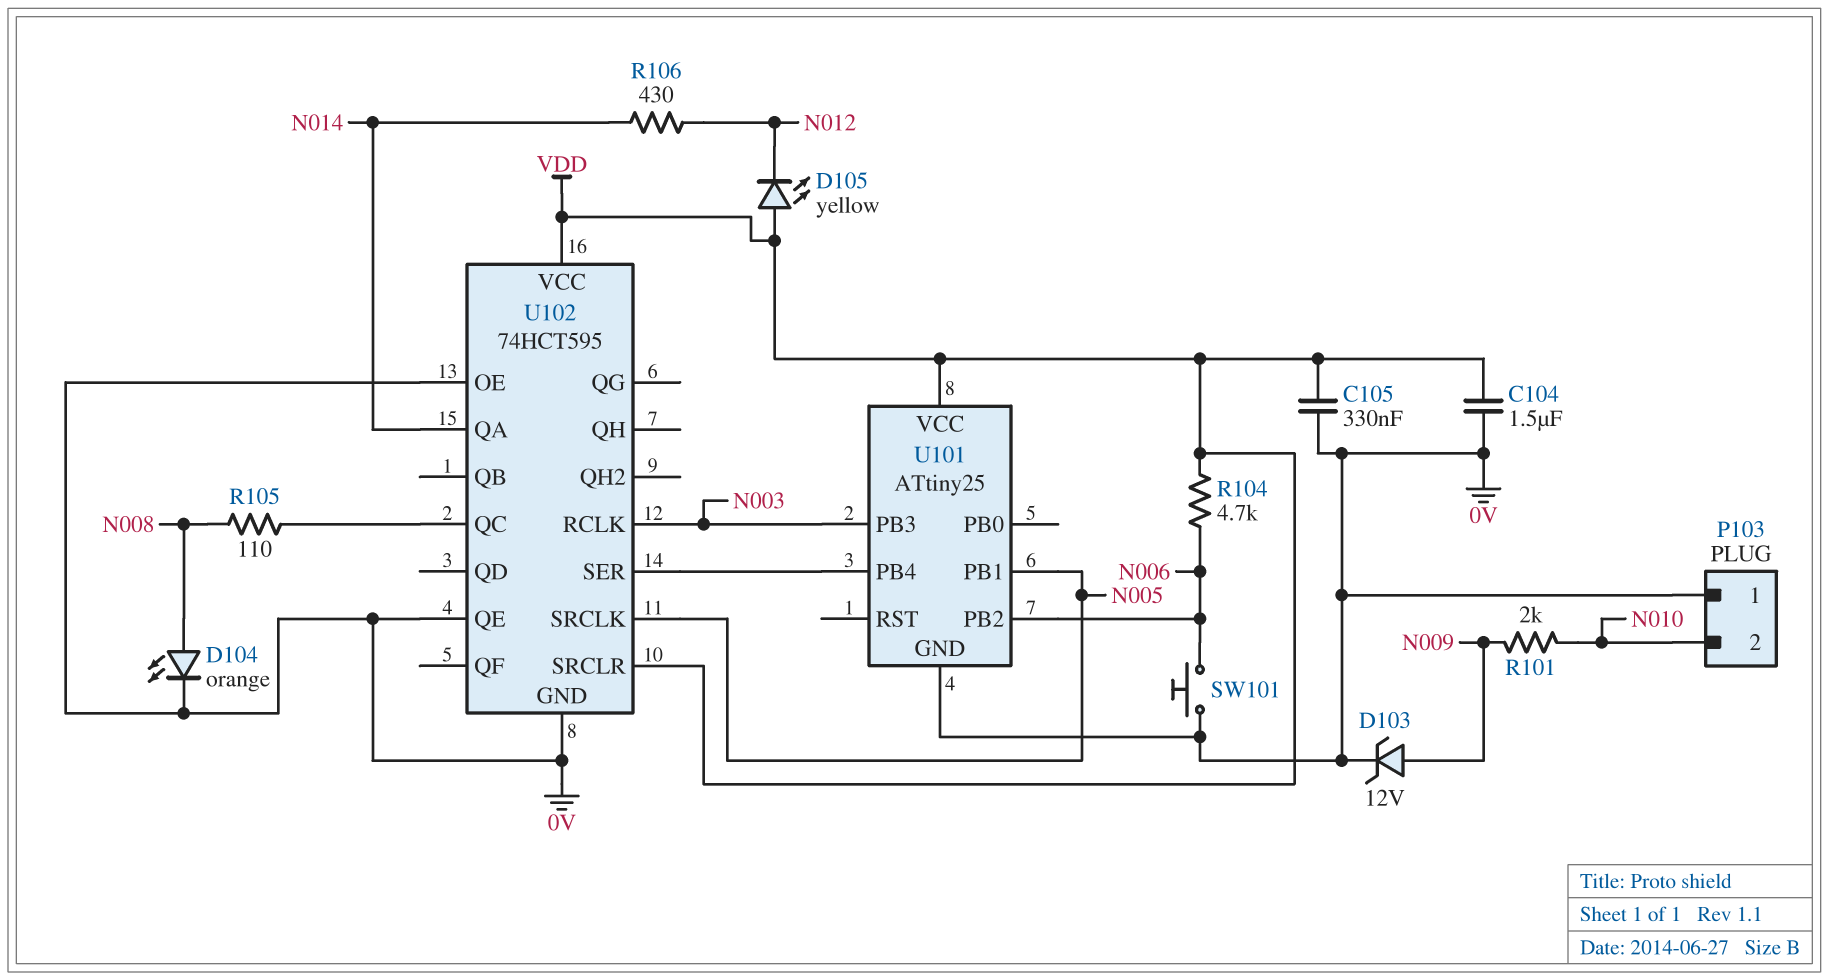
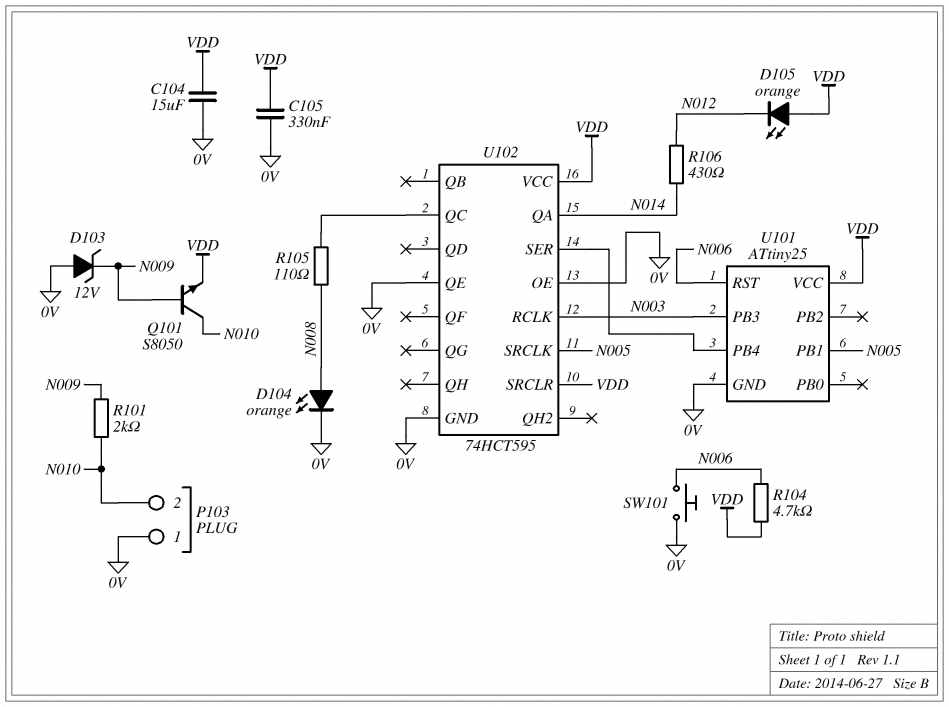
C104: 1.5uF (0V, VDD) -> 15uF (0V, VDD)
D103: zener 12V (A N009, K 0V) -> zener 12V (A 0V, K N009)
D105: LED yellow (A VDD, K N012) -> LED orange (A VDD, K N012)
Q101: none -> NPN S8050 (B N009, C N010, E VDD)
U101 pin PB2: N006 -> none
U101 pin RST: none -> N006

